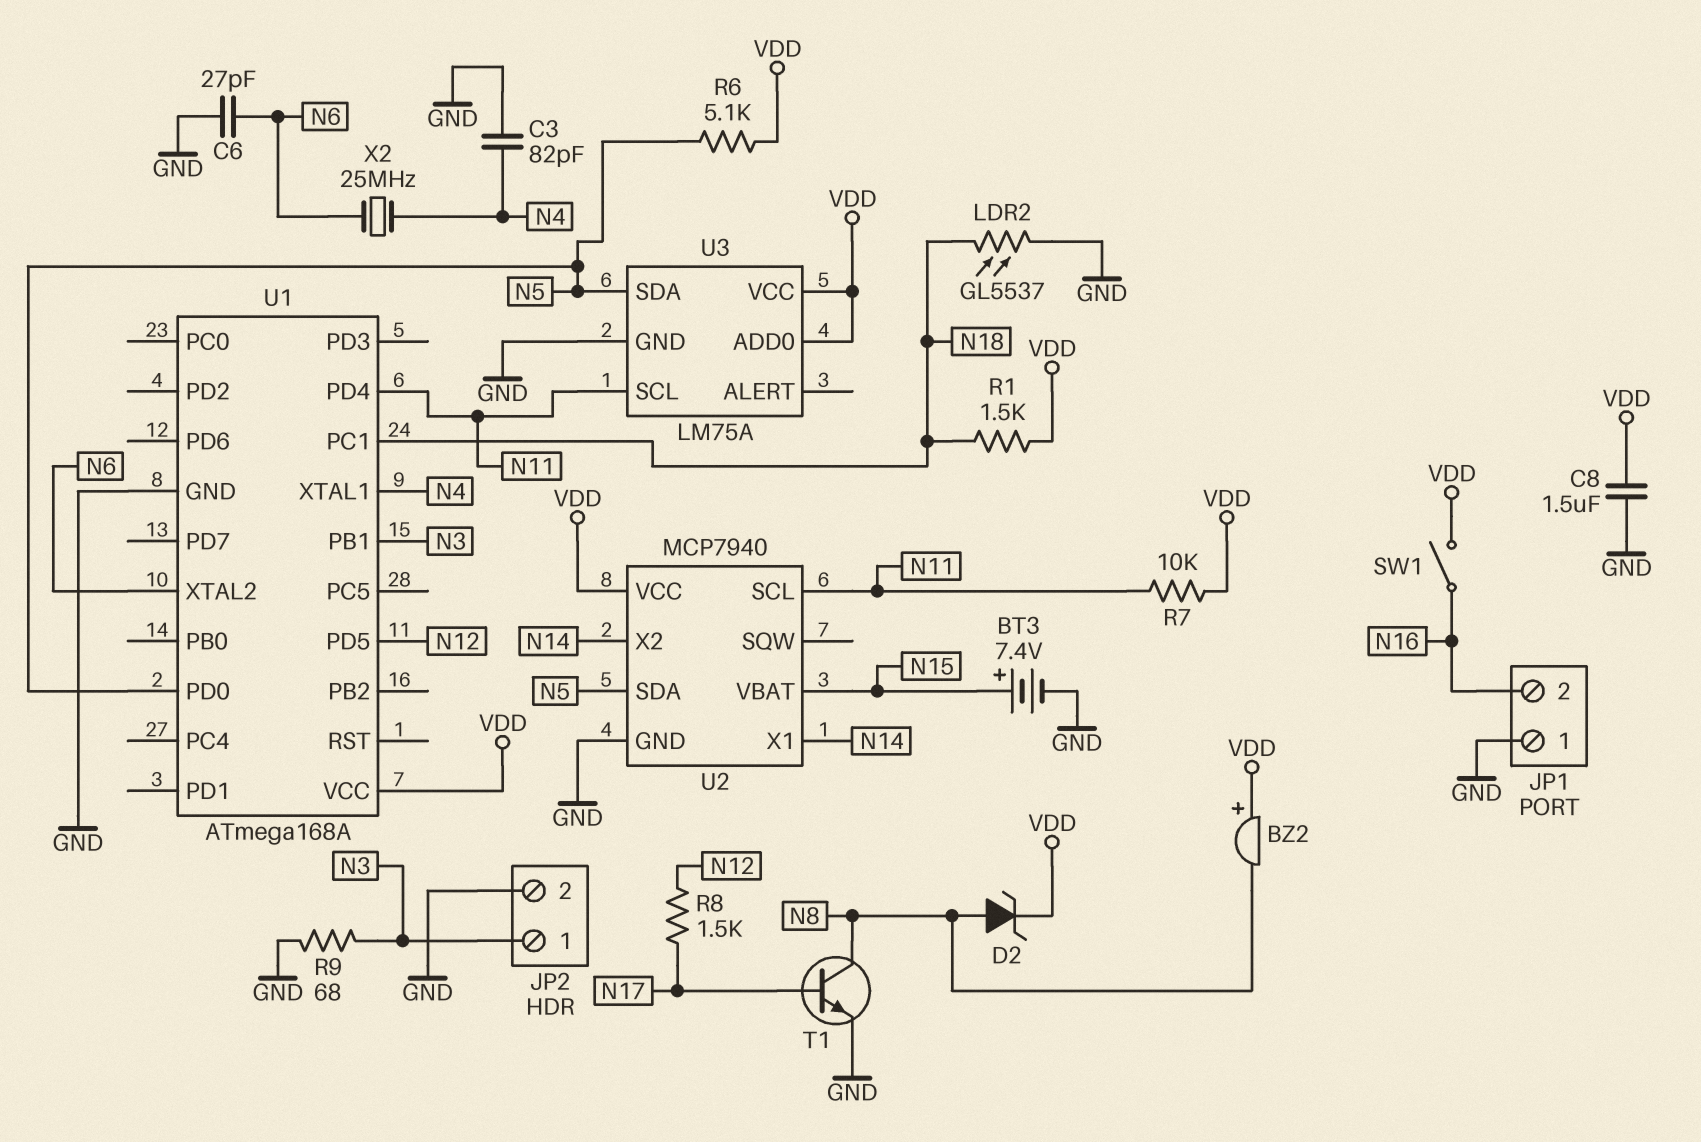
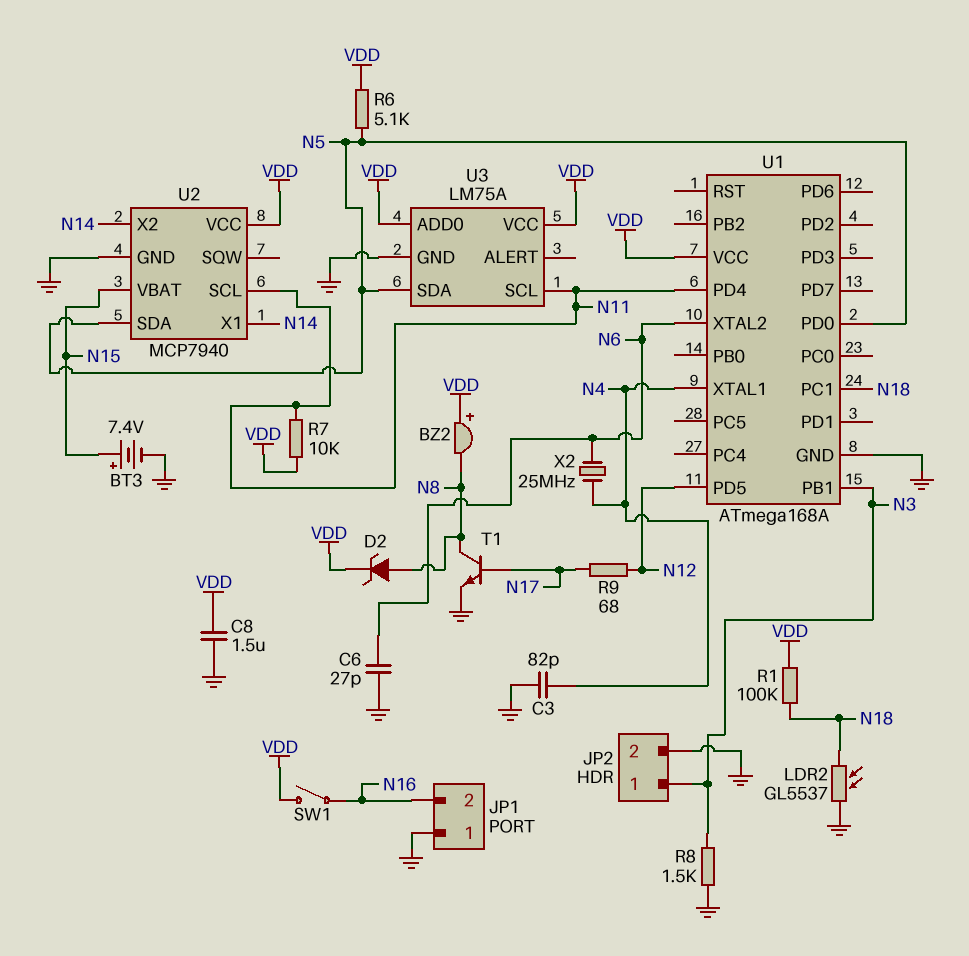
R1: 1.5k (N18, VDD) -> 100k (N18, VDD)
R8: 1.5k (N12, N17) -> 1.5k (GND, N3)
R9: 68 (GND, N3) -> 68 (N12, N17)

